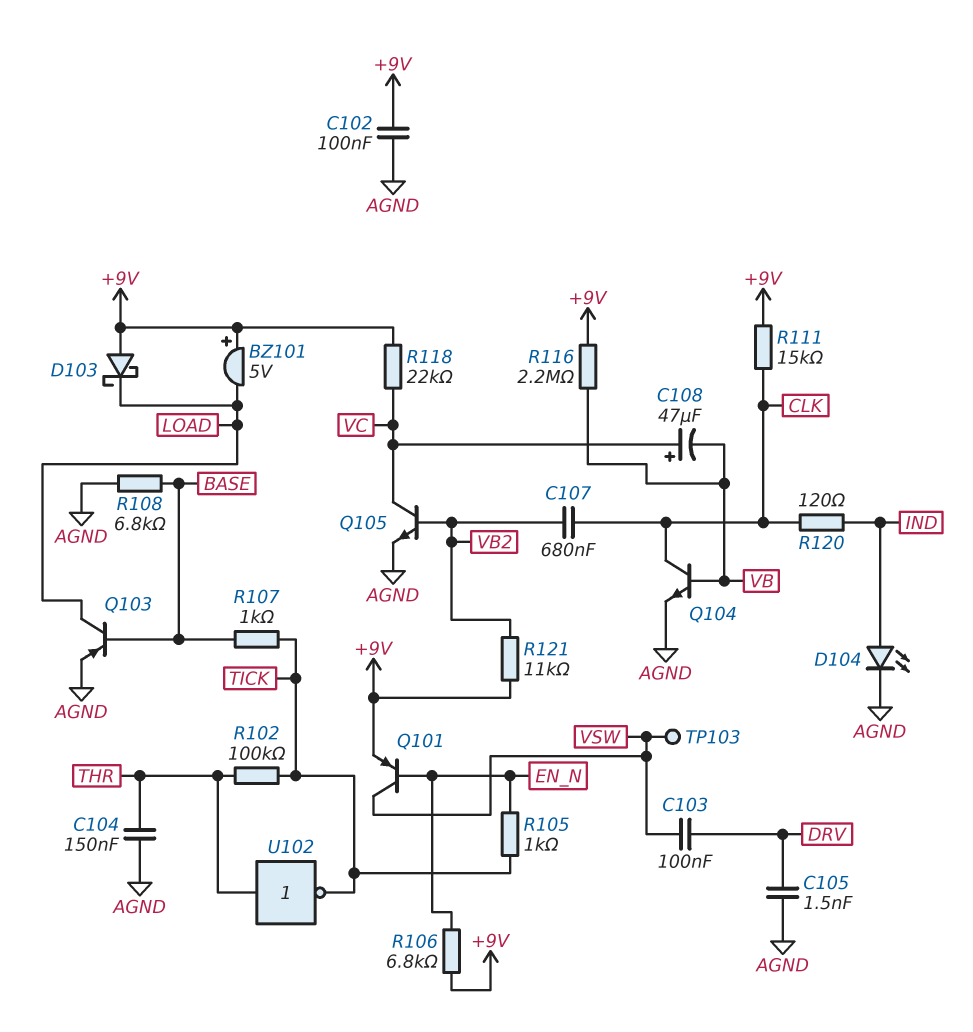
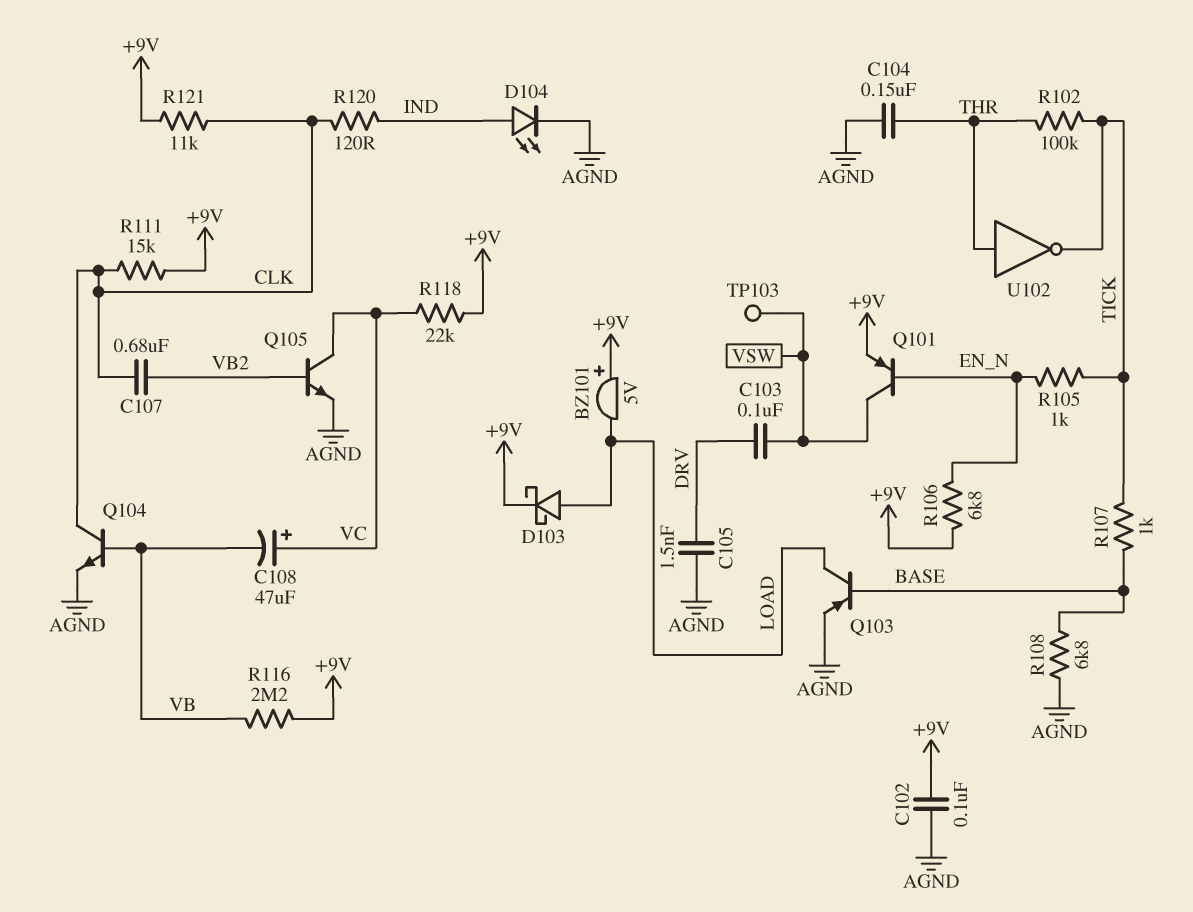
D103: schottky (A +9V, K LOAD) -> schottky (A LOAD, K +9V)
R121: 11k (+9V, VB2) -> 11k (+9V, CLK)

